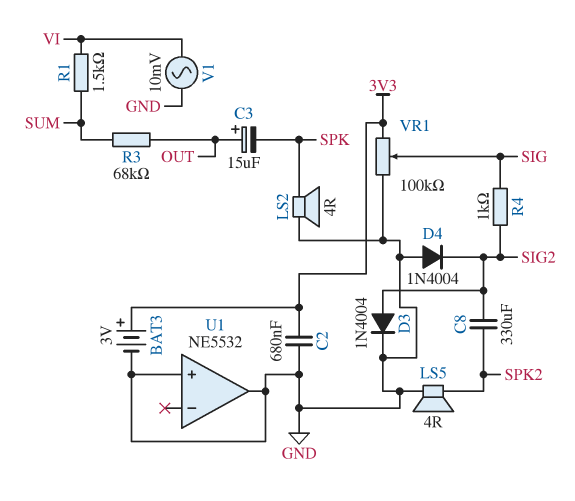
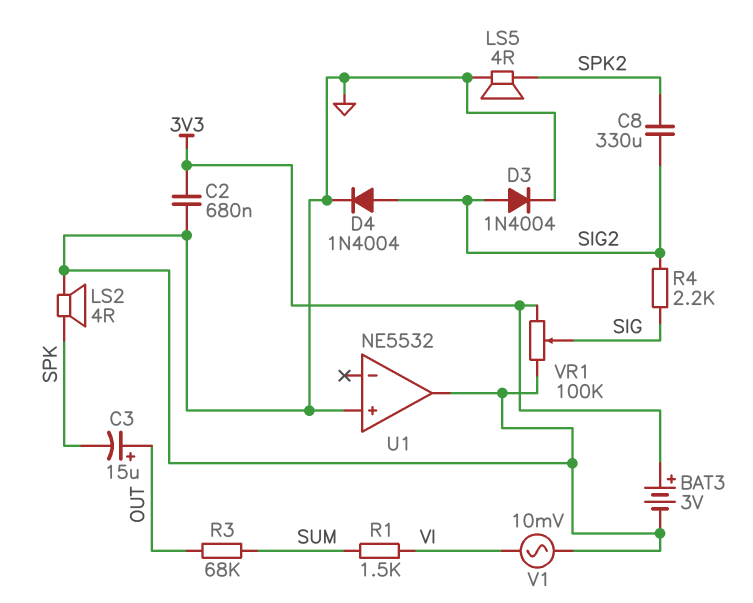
D4: diode 1N4004 (A GND, K SIG2) -> diode 1N4004 (A SIG2, K GND)
R4: 1k (SIG, SIG2) -> 2.2k (SIG, SIG2)

